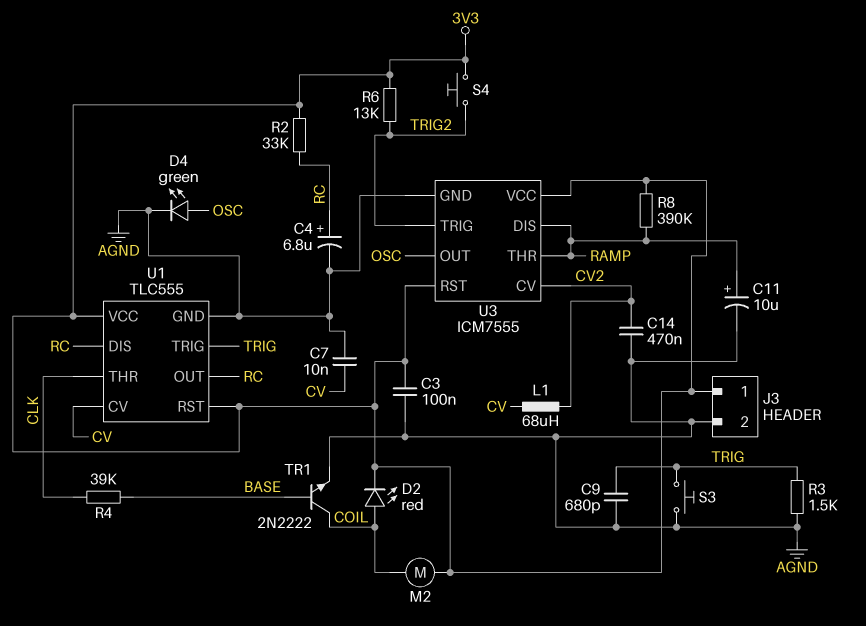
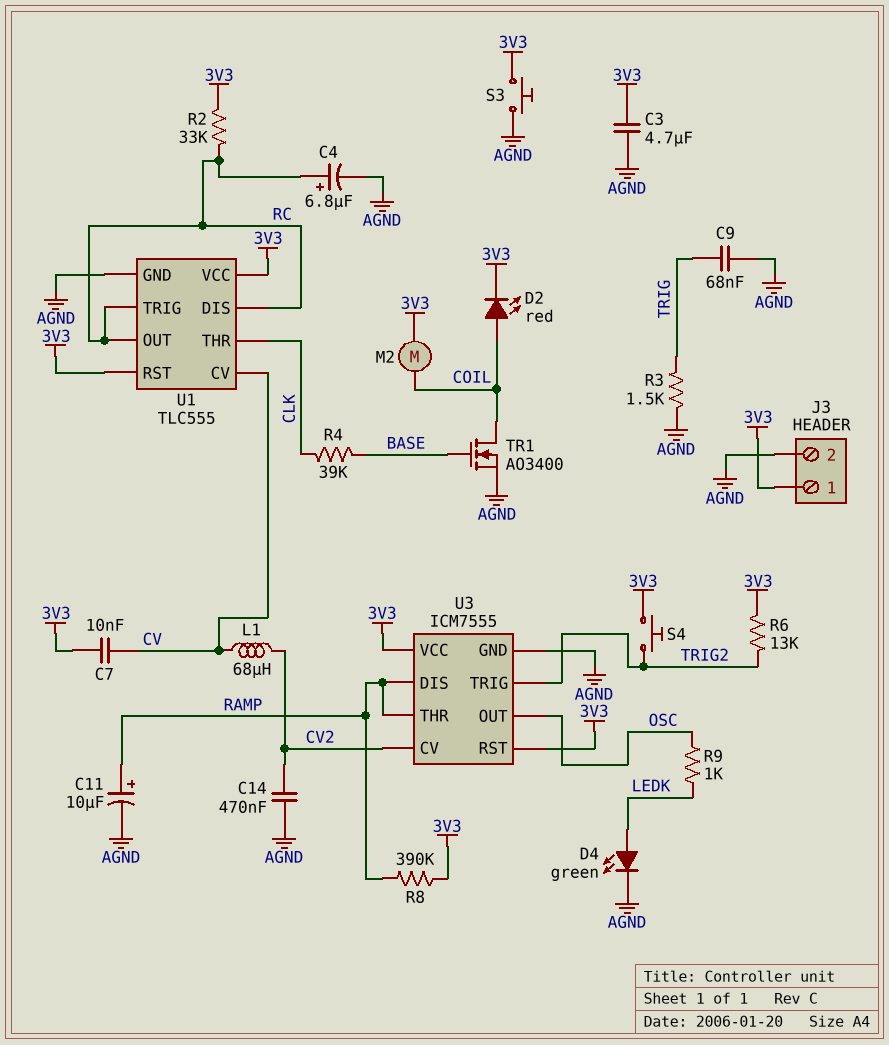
C3: 100nF (3V3, AGND) -> 4.7uF (3V3, AGND)
C7: 10nF (AGND, CV) -> 10nF (3V3, CV)
C9: 680pF (AGND, TRIG) -> 68nF (AGND, TRIG)
D4: LED green (A OSC, K AGND) -> LED green (A LEDK, K AGND)
R9: none -> 1k (LEDK, OSC)
S3: button (AGND, TRIG) -> button (3V3, AGND)
TR1: NPN 2N2222 (B BASE, C COIL, E AGND) -> NMOS AO3400 (G BASE, D COIL, S AGND)
U1 pin TRIG: TRIG -> RC

